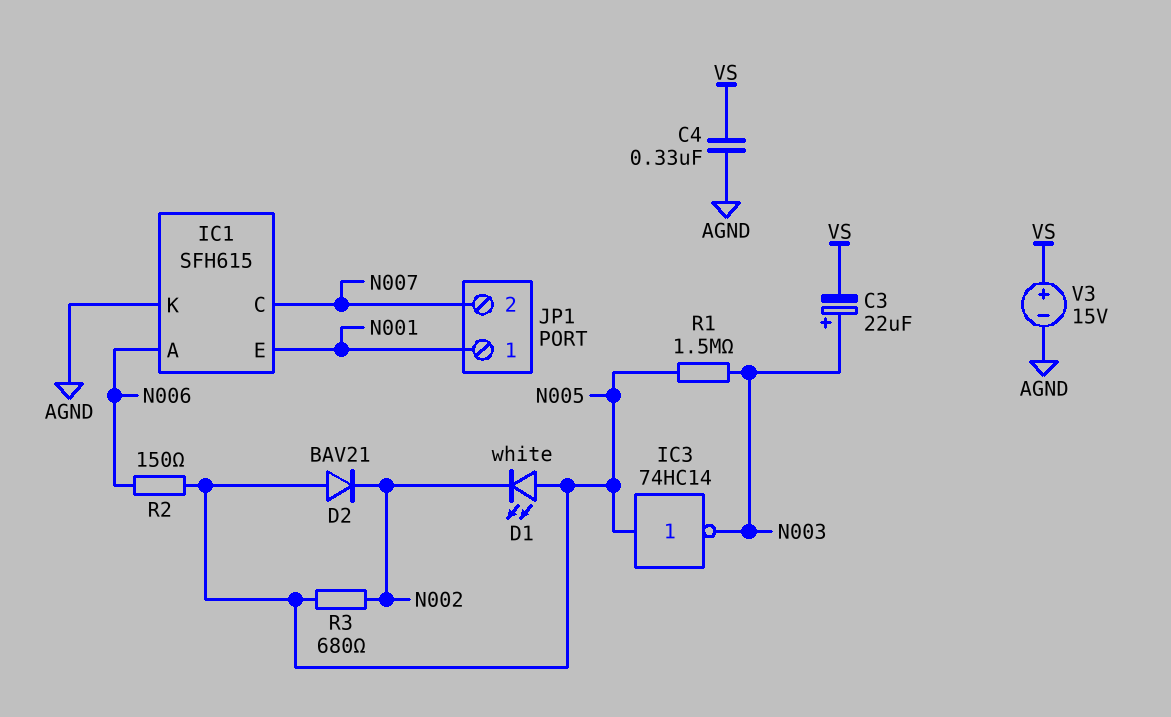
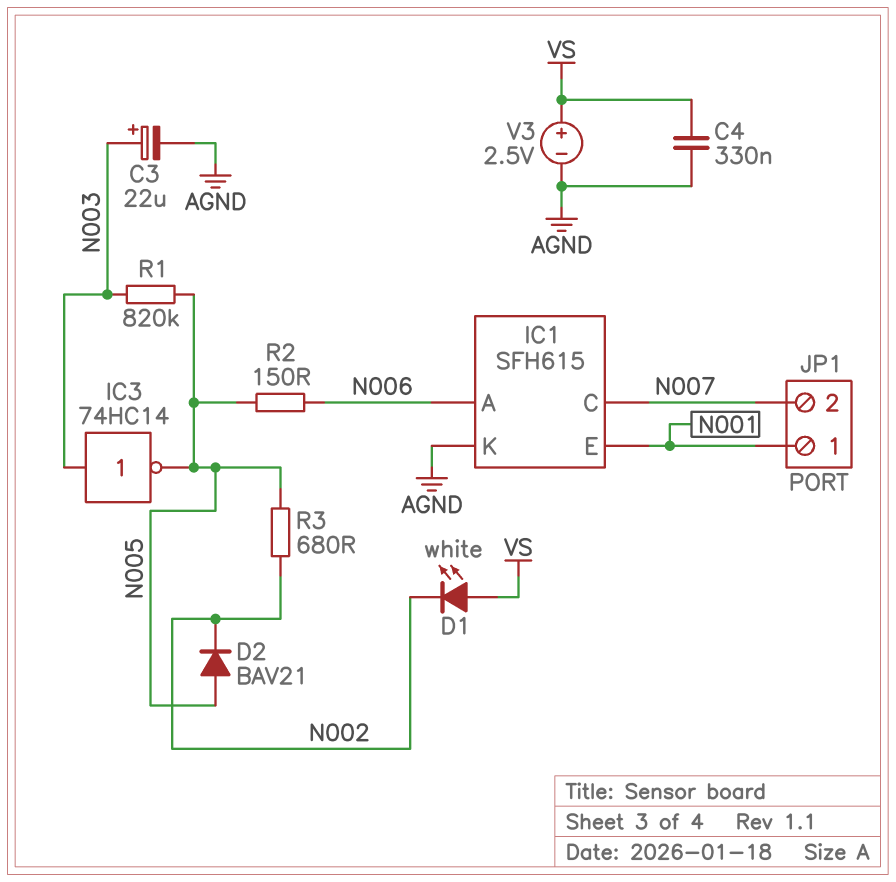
C3: 22uF (plus N003, minus VS) -> 22uF (plus N003, minus AGND)
D1: LED white (A N005, K N002) -> LED white (A VS, K N002)
IC3: NOT 74HC14 (in N005, out N003) -> NOT 74HC14 (in N003, out N005)
R1: 1.5M (N003, N005) -> 820k (N003, N005)
V3: 15V (plus VS, minus AGND) -> 2.5V (plus VS, minus AGND)

